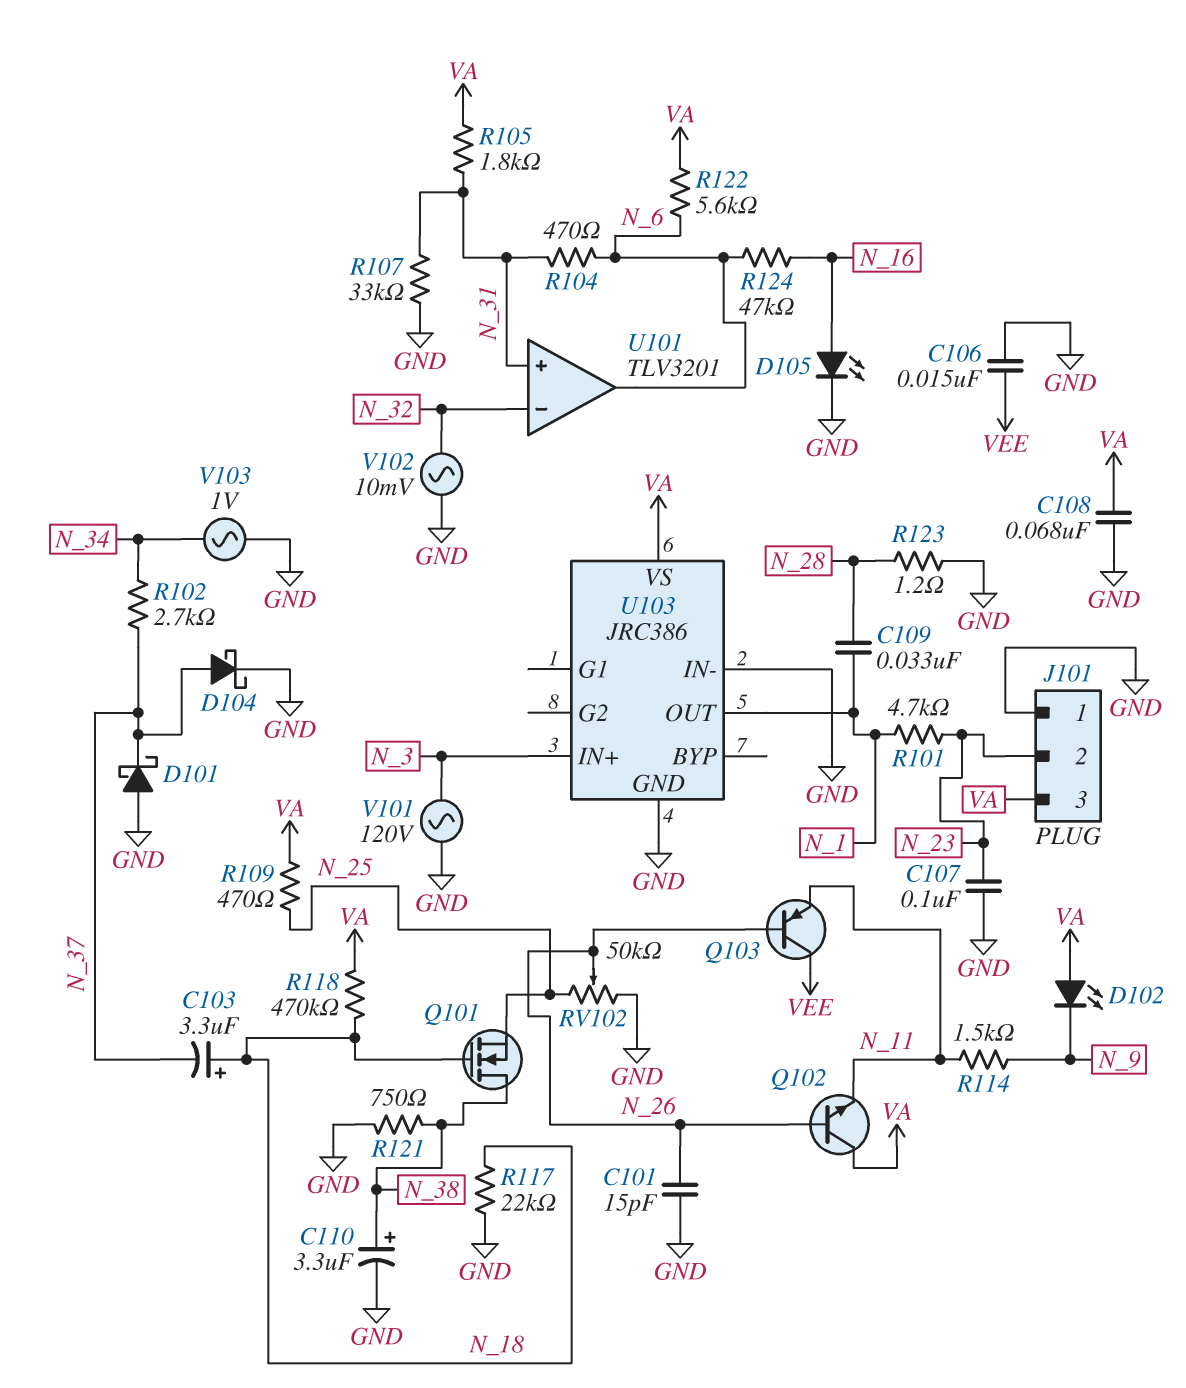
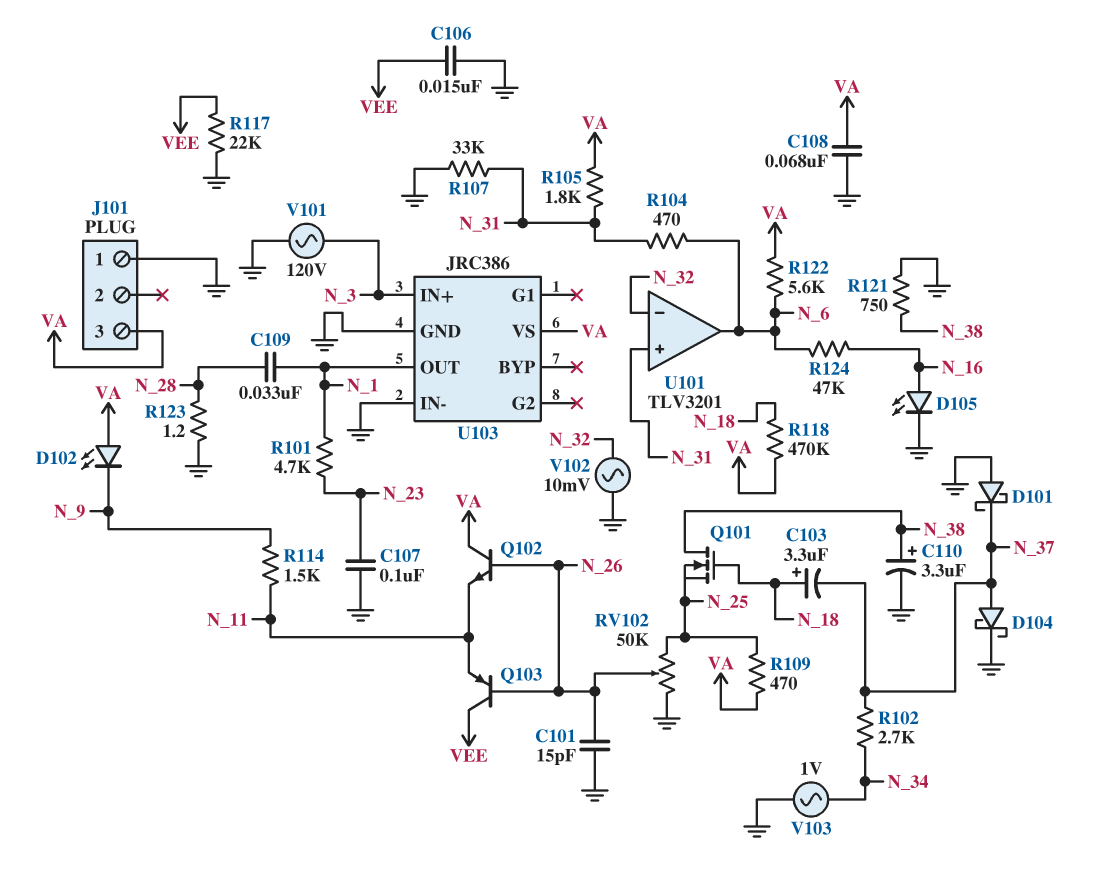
J101 pin 2: N_23 -> none
R117: 22k (GND, N_18) -> 22k (GND, VEE)

